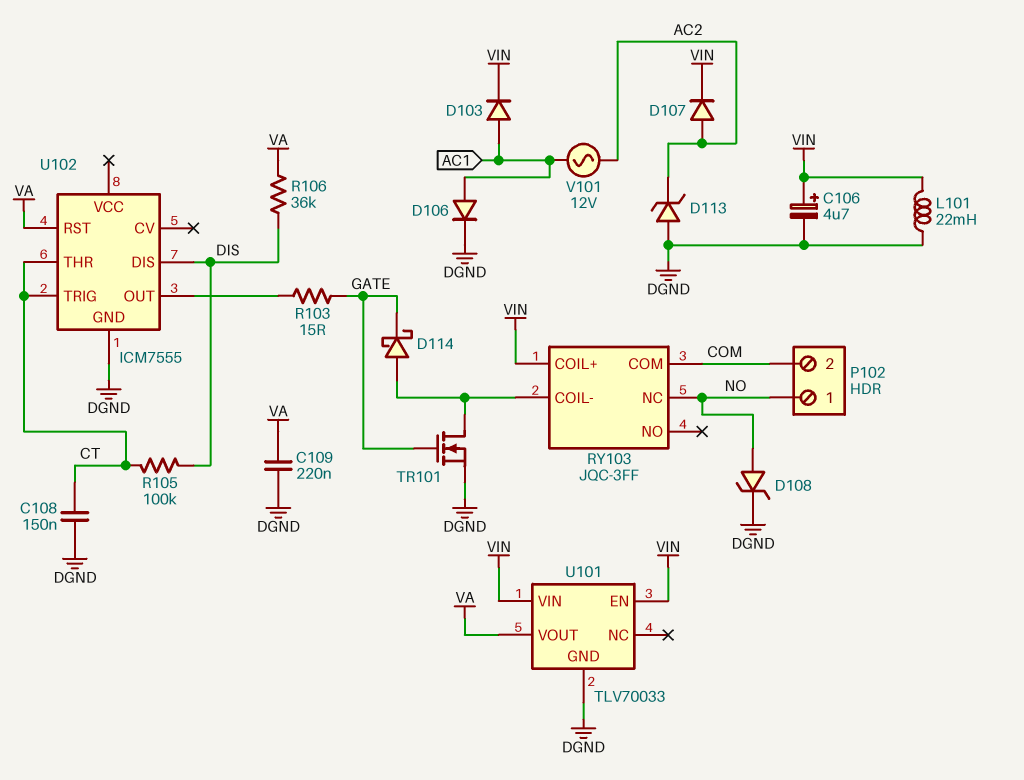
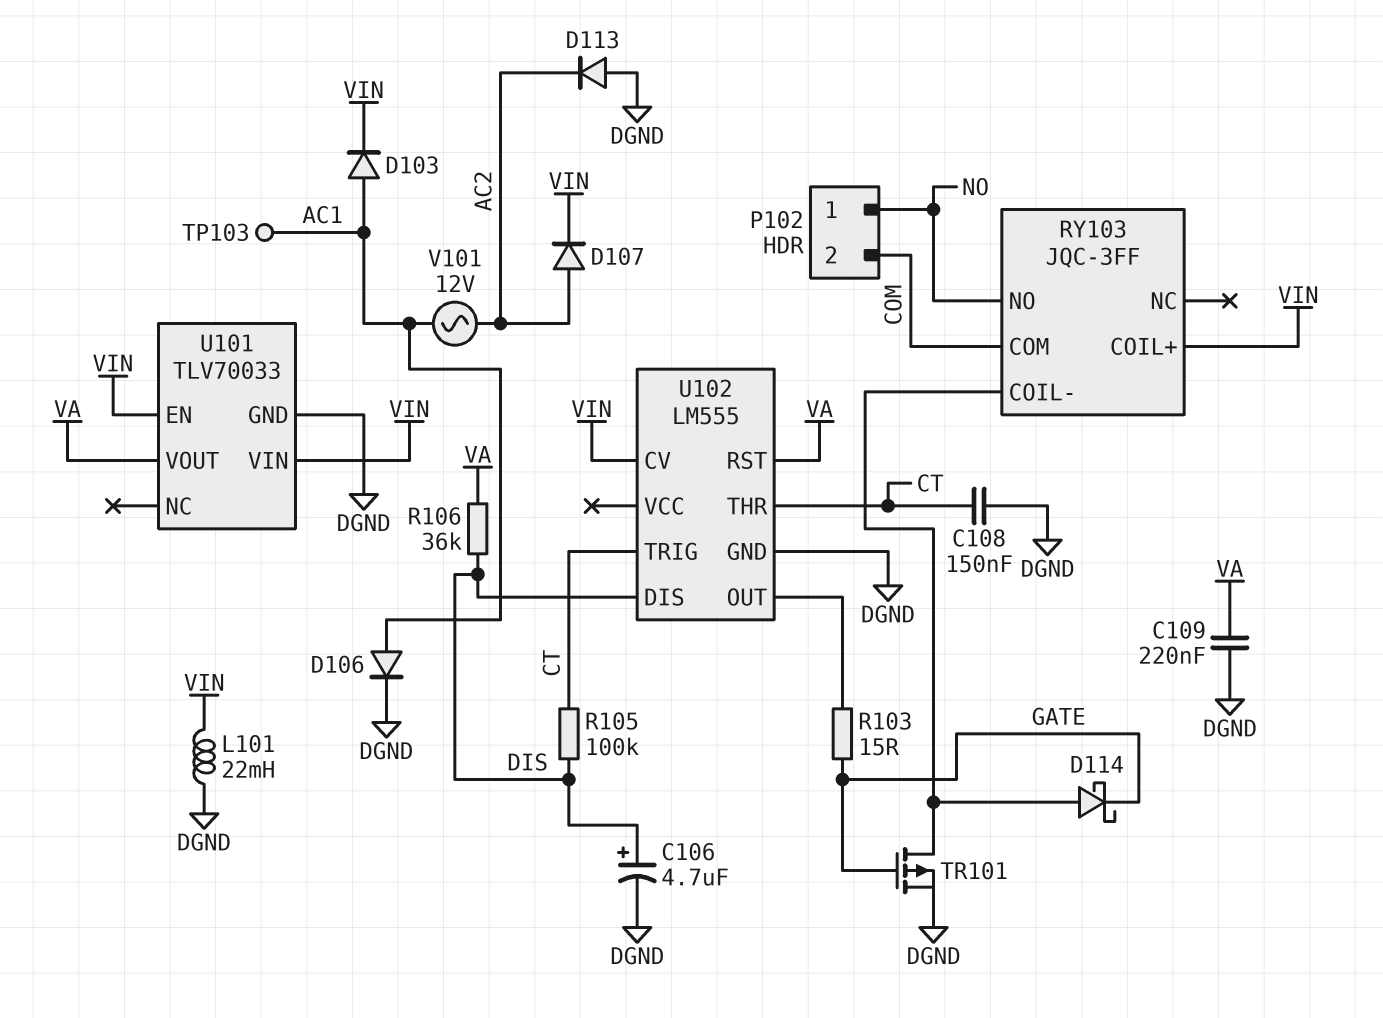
C106: 4.7uF (plus VIN, minus DGND) -> 4.7uF (plus DIS, minus DGND)
D108: zener (A NO, K DGND) -> none
D113: zener (A DGND, K AC2) -> diode (A DGND, K AC2)
RY103 pin NC: NO -> none
RY103 pin NO: none -> NO
TP103: none -> test point (AC1)
TR101: NMOS (G GATE, D RY103/COIL-, S DGND) -> PMOS (G GATE, D RY103/COIL-, S DGND)
U102: ICM7555 -> LM555
U102 pin CV: none -> VIN

